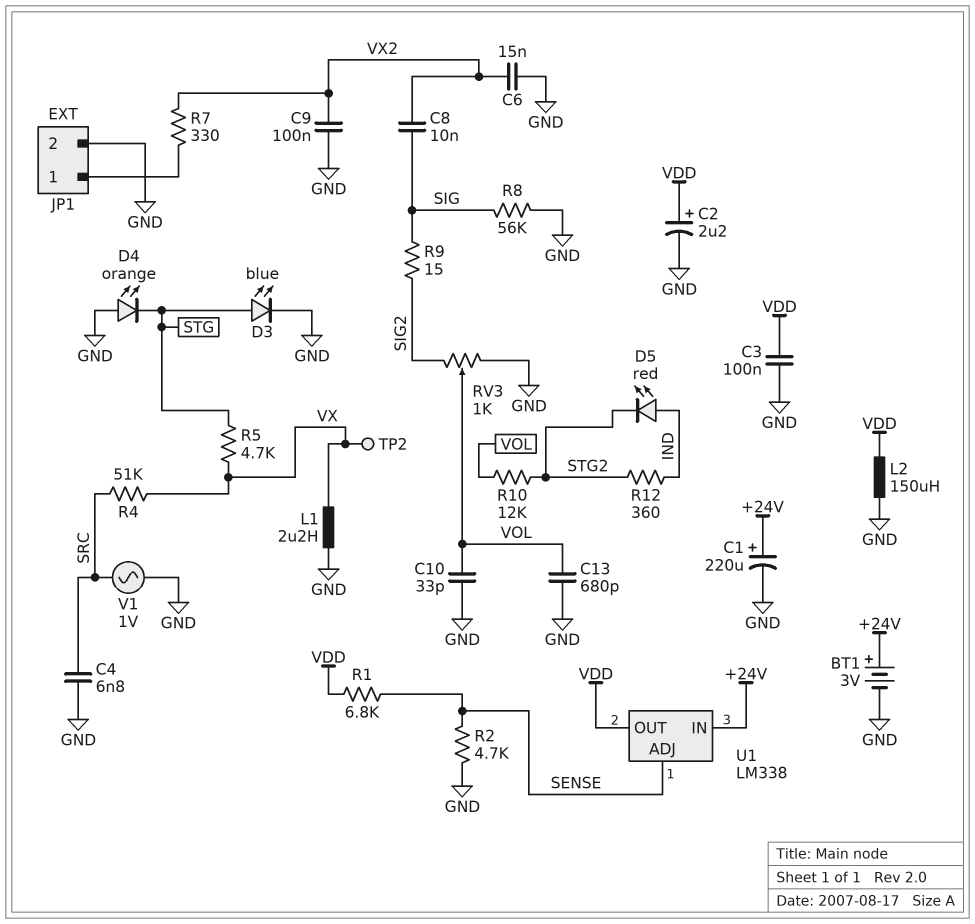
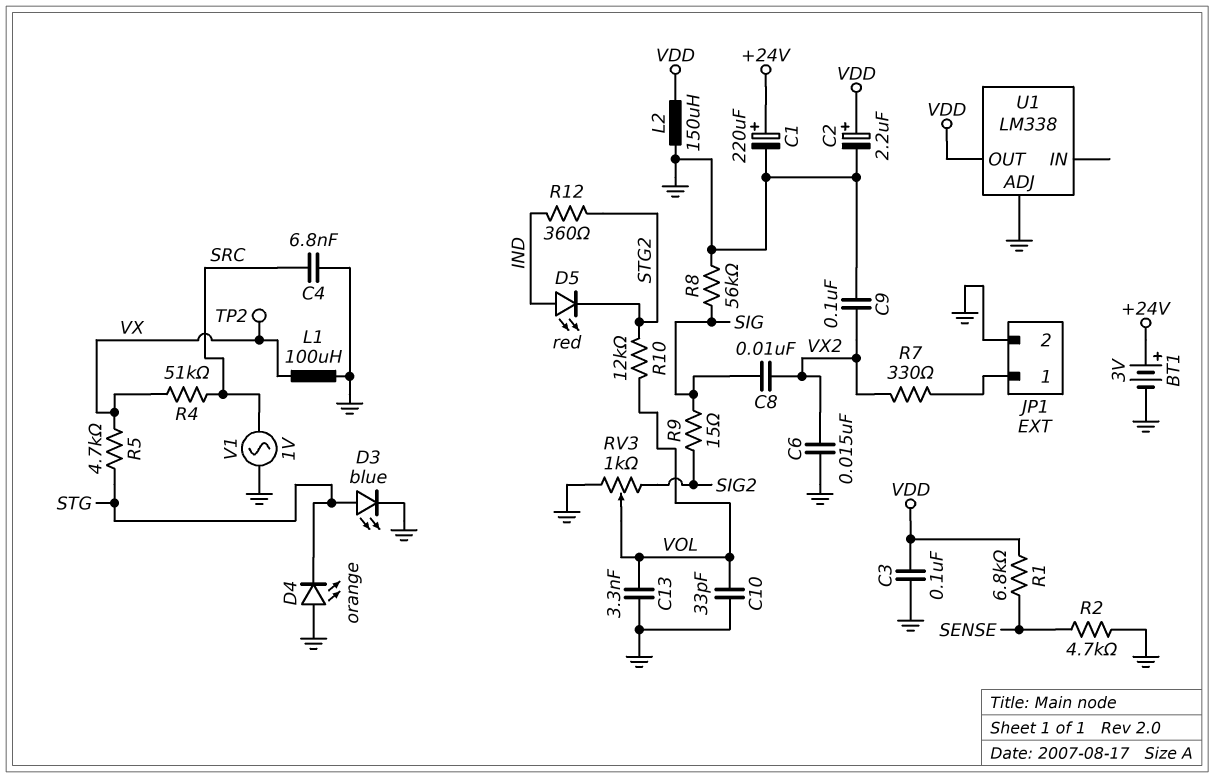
C13: 680pF (GND, VOL) -> 3.3nF (GND, VOL)
L1: 2.2uH (GND, VX) -> 100uH (GND, VX)
U1 pin ADJ: SENSE -> GND
U1 pin IN: +24V -> none

